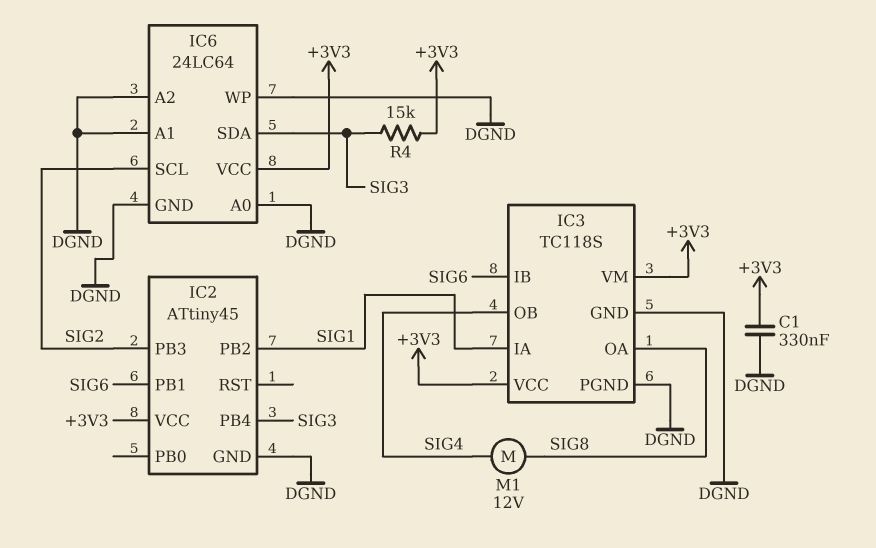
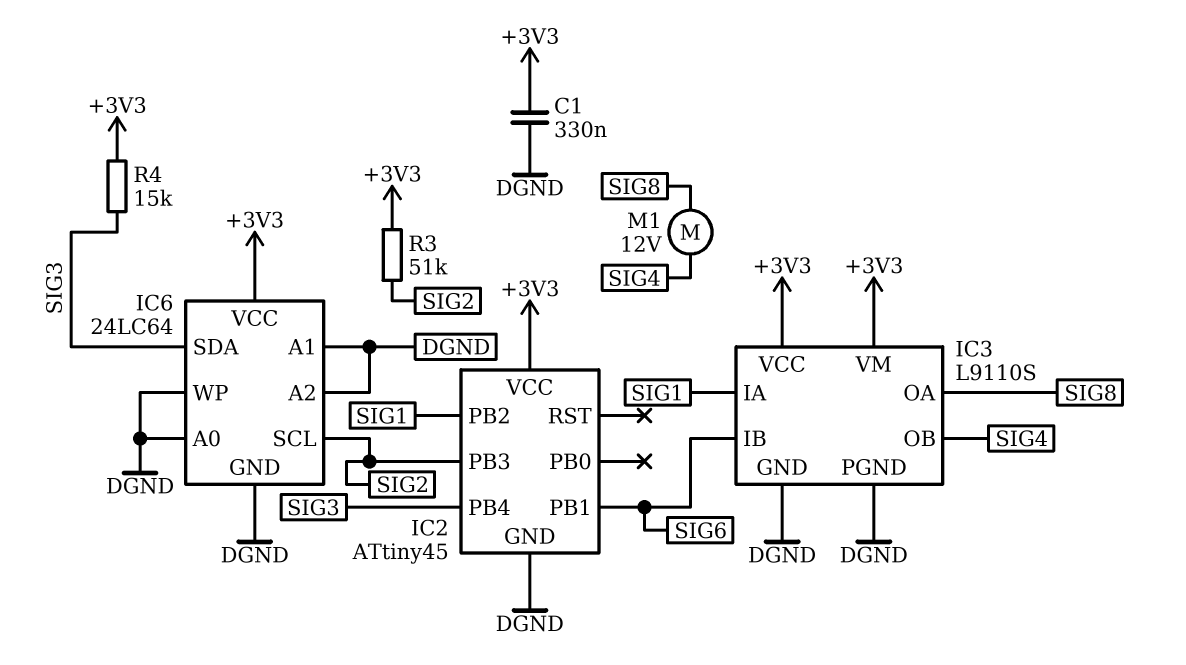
IC3: TC118S -> L9110S
R3: none -> 51k (+3V3, SIG2)

